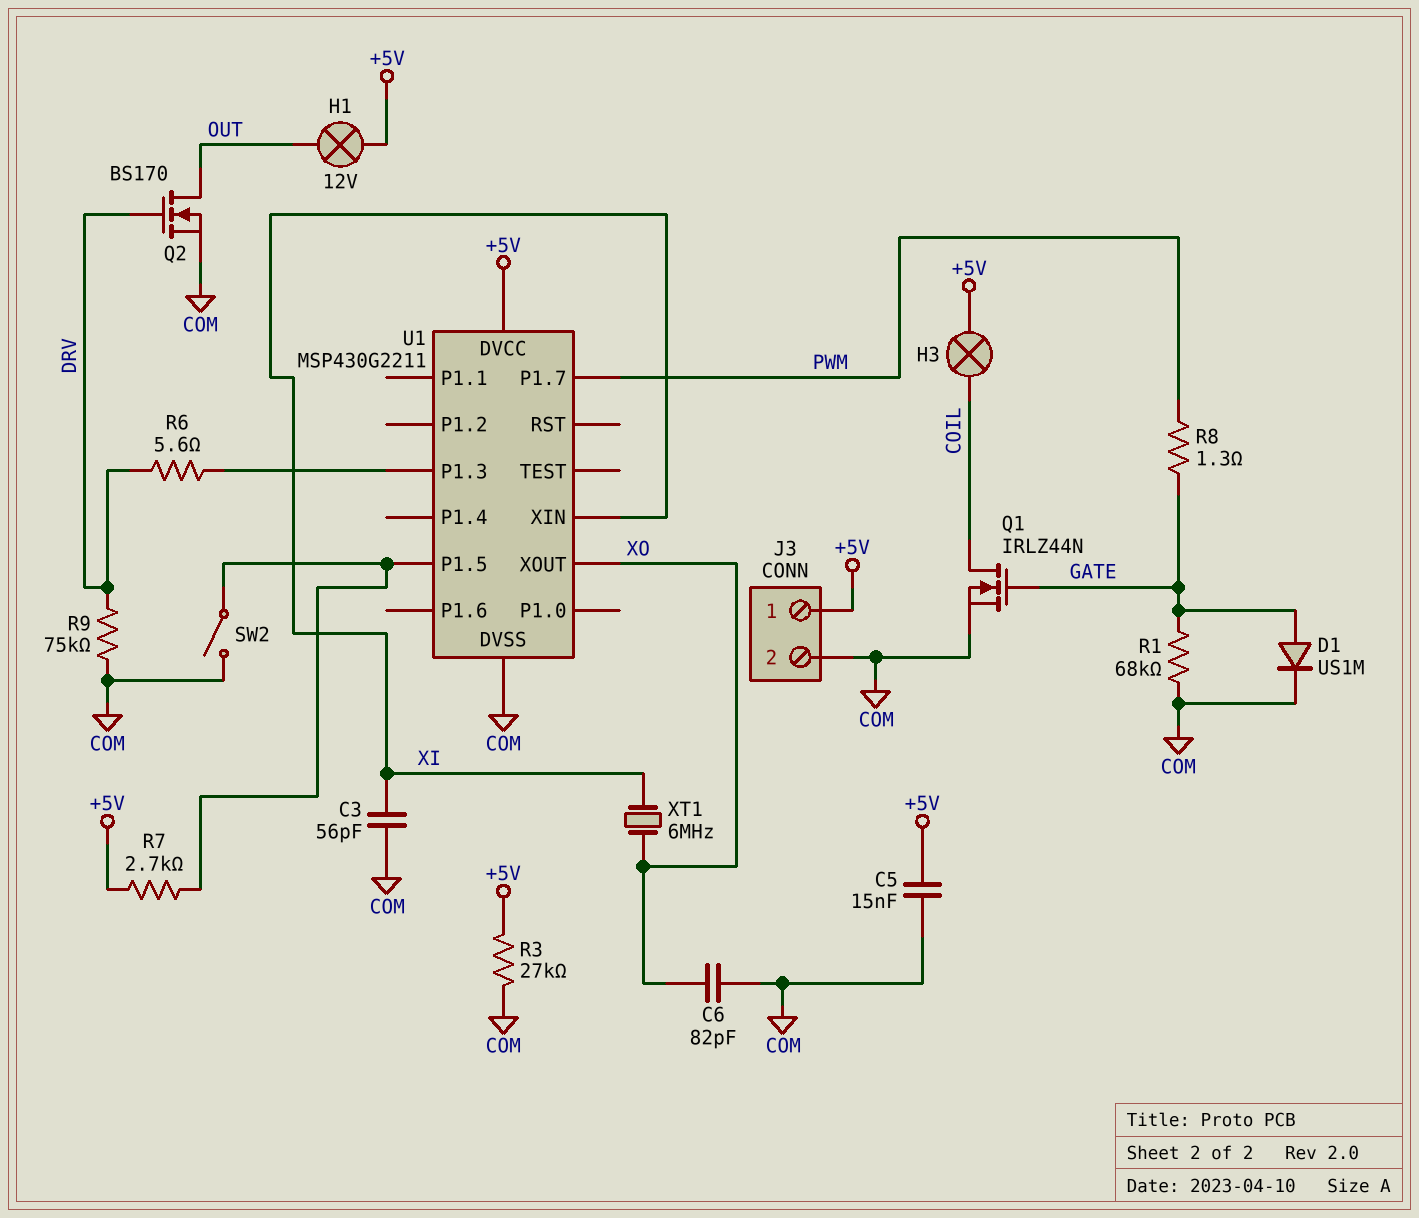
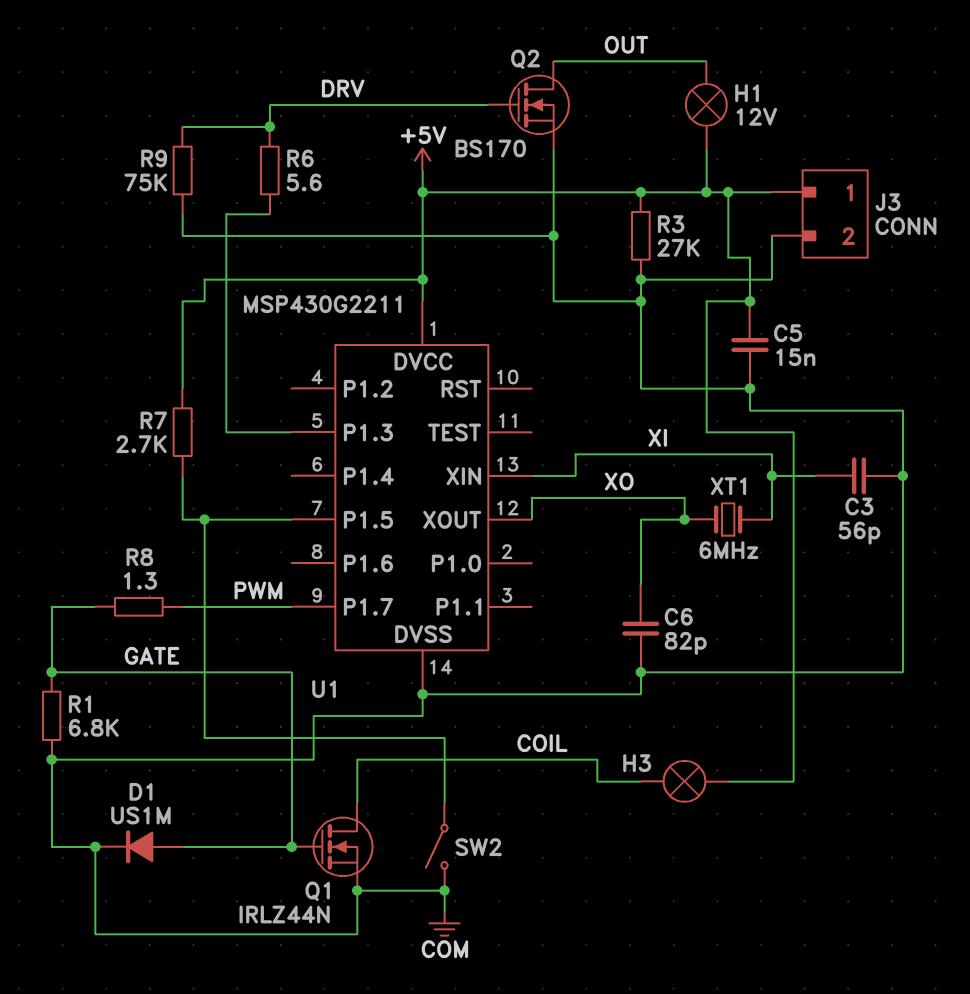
R1: 68k (COM, GATE) -> 6.8k (COM, GATE)

